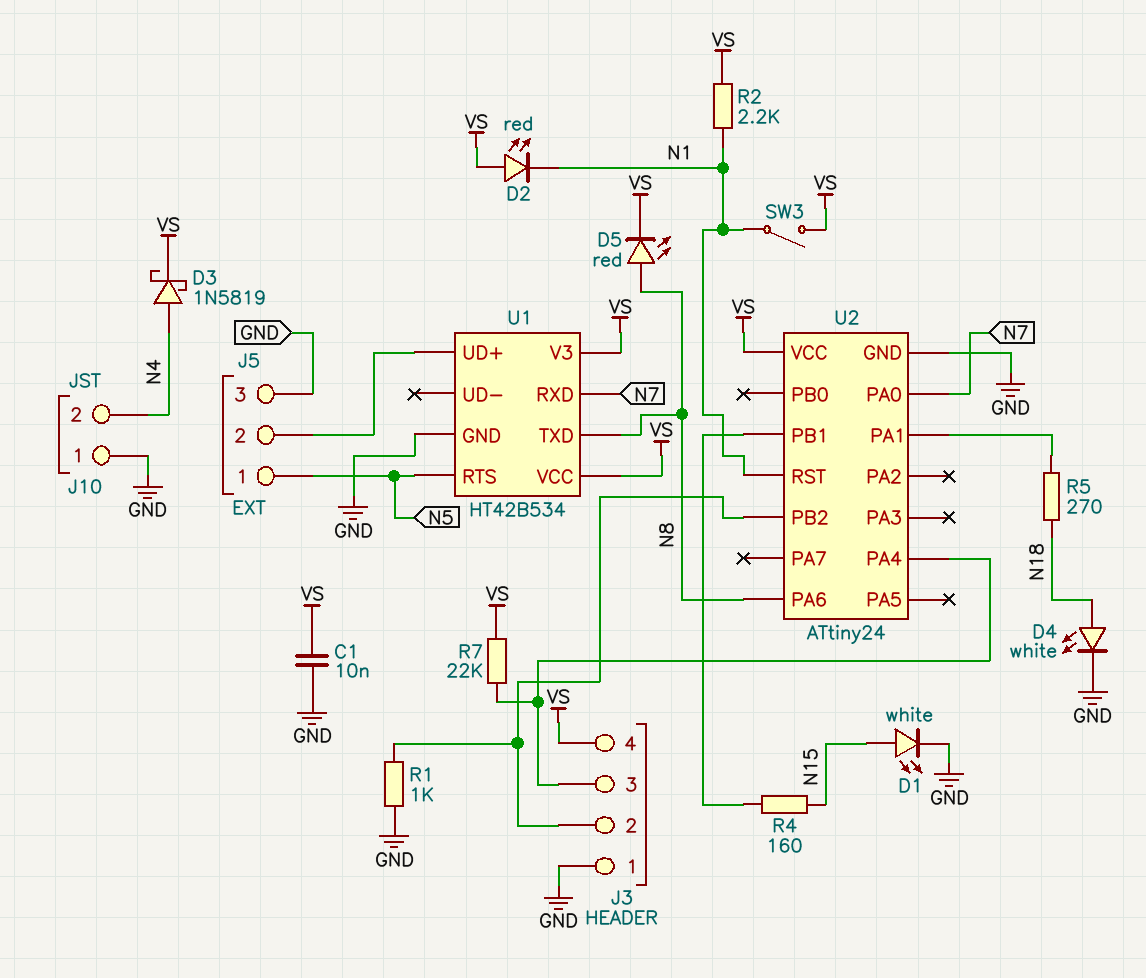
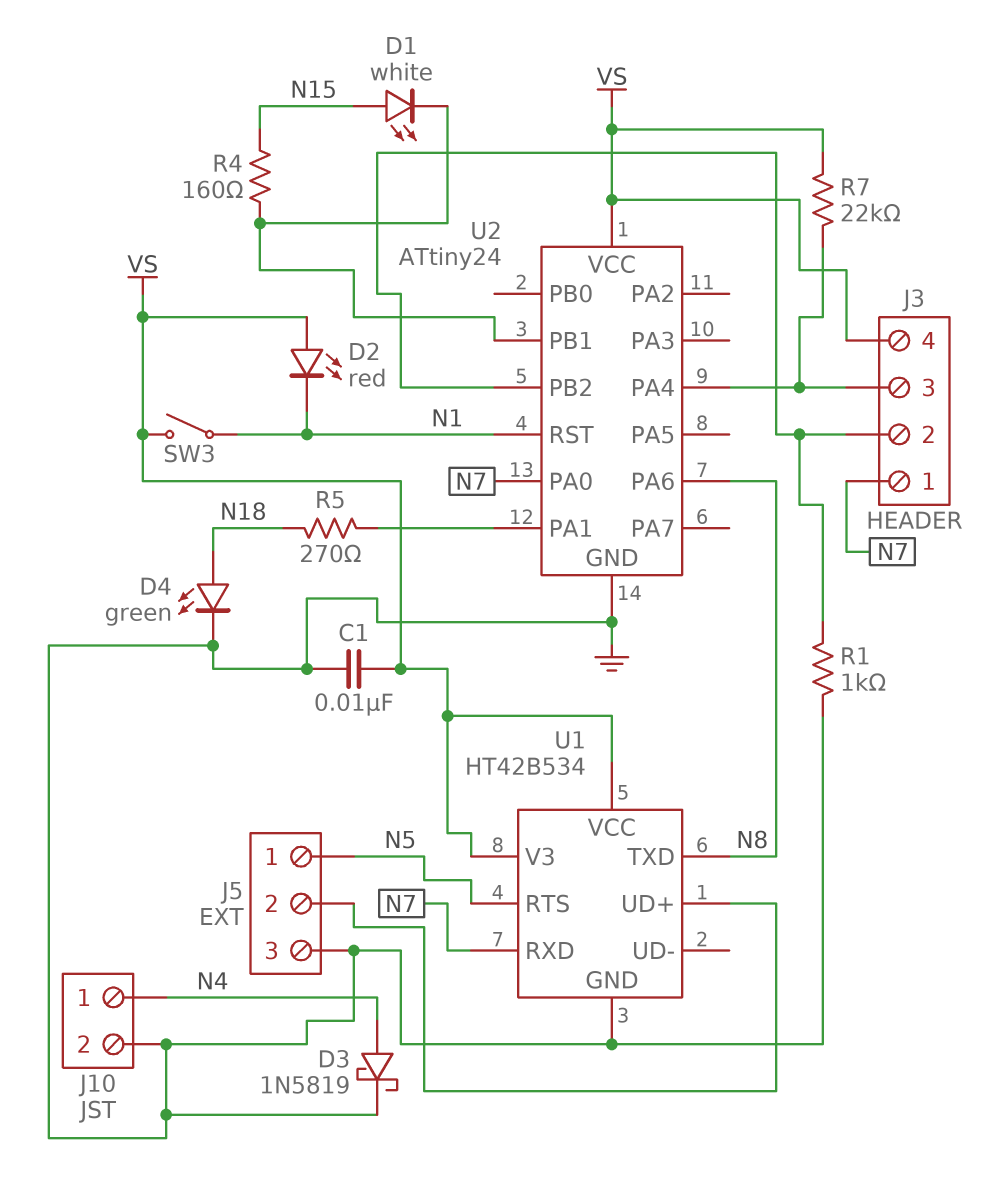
D1: LED white (A N15, K GND) -> LED white (A N15, K U2/PB1)
D3: schottky 1N5819 (A N4, K VS) -> schottky 1N5819 (A N4, K GND)
D4: LED white (A N18, K GND) -> LED green (A N18, K GND)
D5: LED red (A N8, K VS) -> none
J3 pin 1: GND -> N7
J10 pin 1: GND -> N4
J10 pin 2: N4 -> GND
R2: 2.2k (N1, VS) -> none

